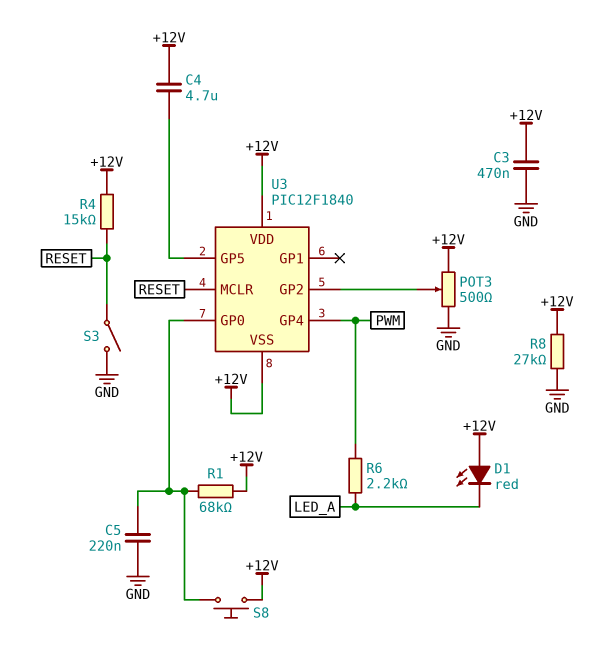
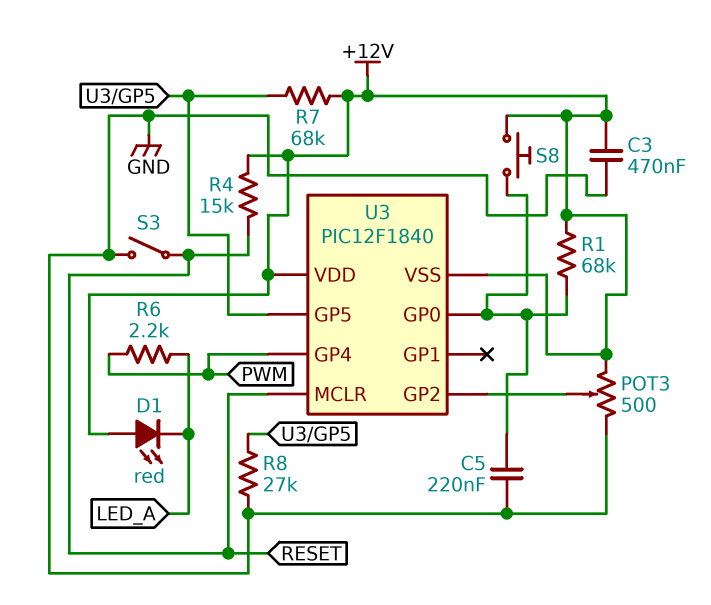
C4: 4.7uF (+12V, U3/GP5) -> none
R7: none -> 68k (+12V, U3/GP5)
R8: 27k (+12V, GND) -> 27k (GND, U3/GP5)

